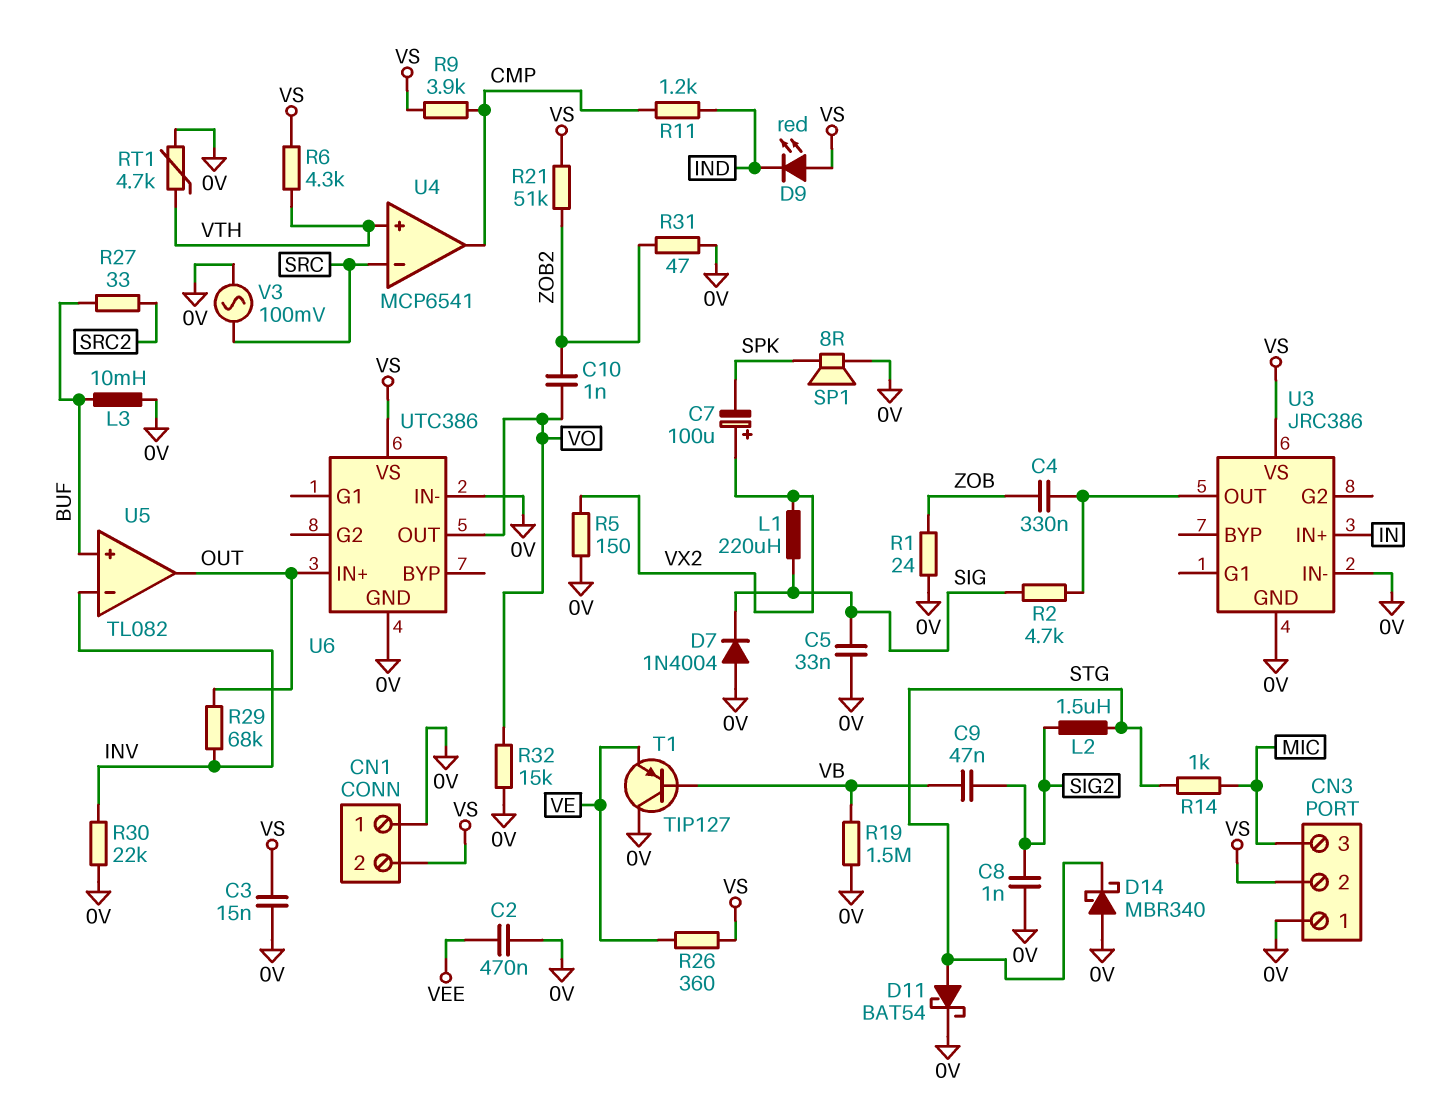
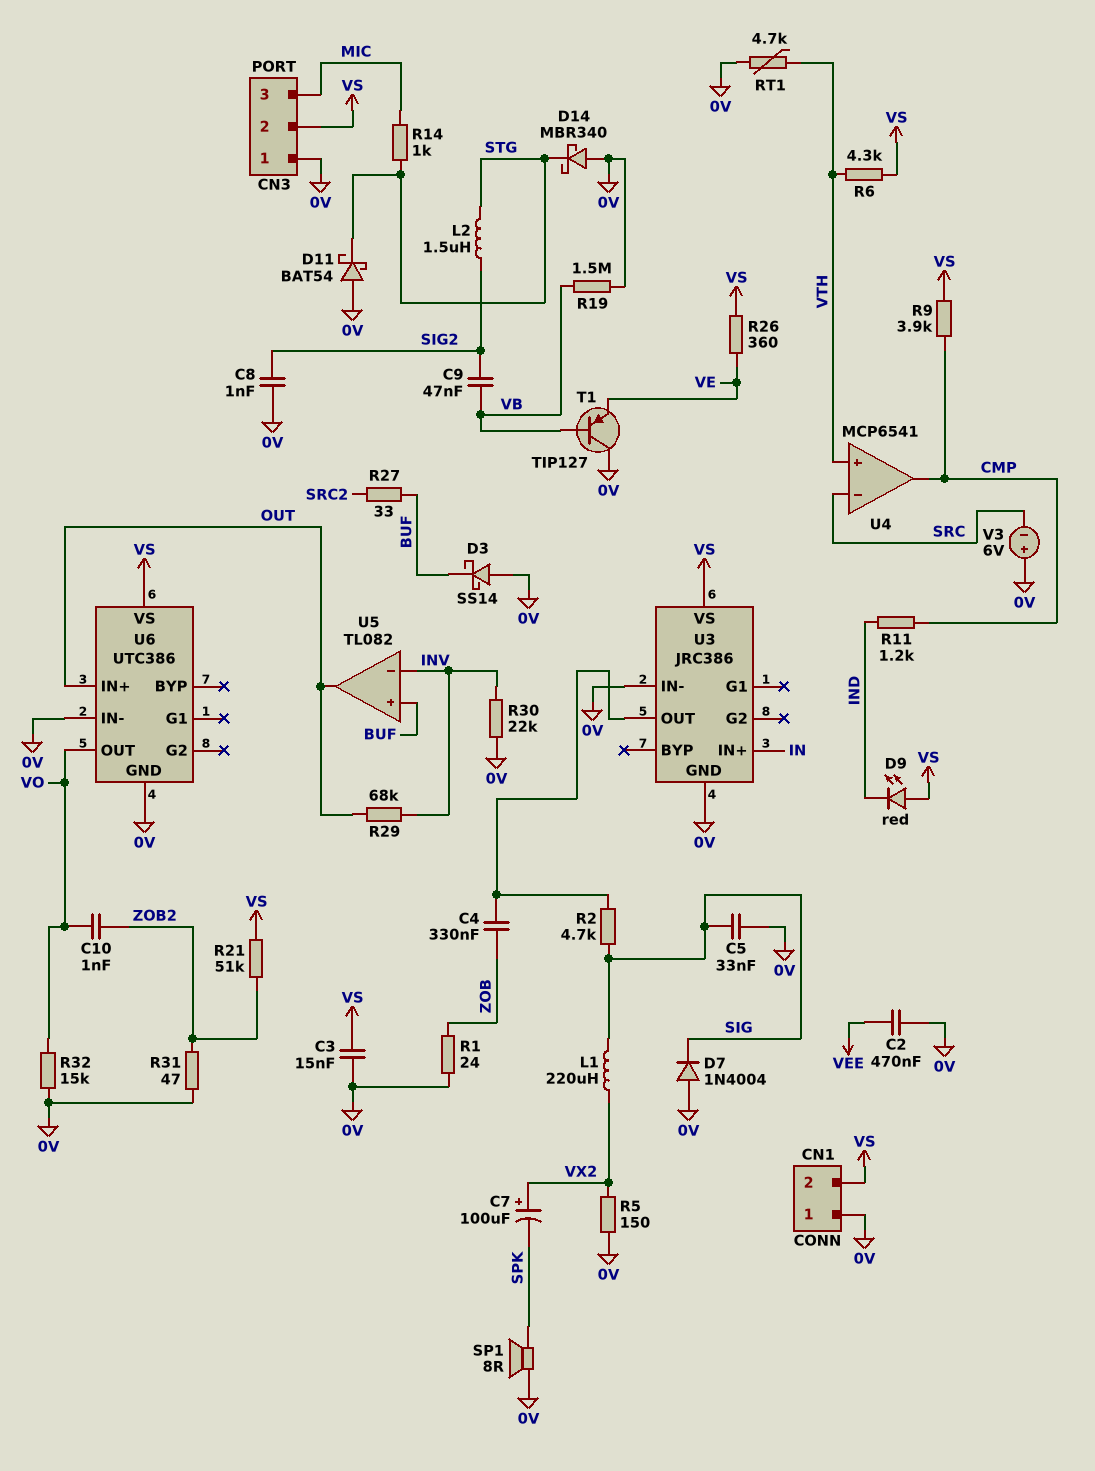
D3: none -> schottky SS14 (A 0V, K BUF)
D11: schottky BAT54 (A STG, K 0V) -> schottky BAT54 (A 0V, K STG)
L3: 10mH (0V, BUF) -> none
V3: AC 100mV (0V, SRC) -> 6V (plus 0V, minus SRC)

